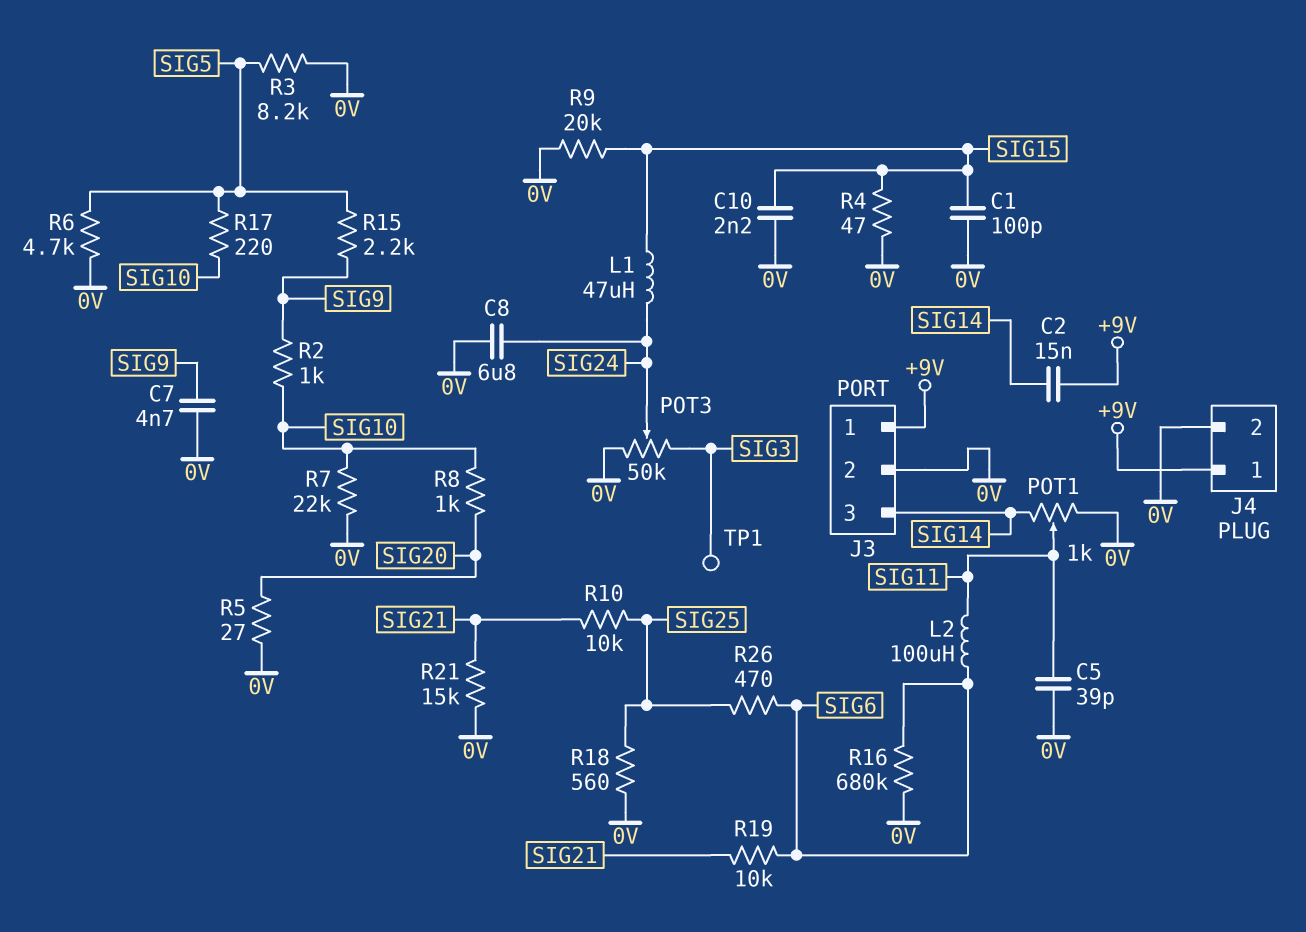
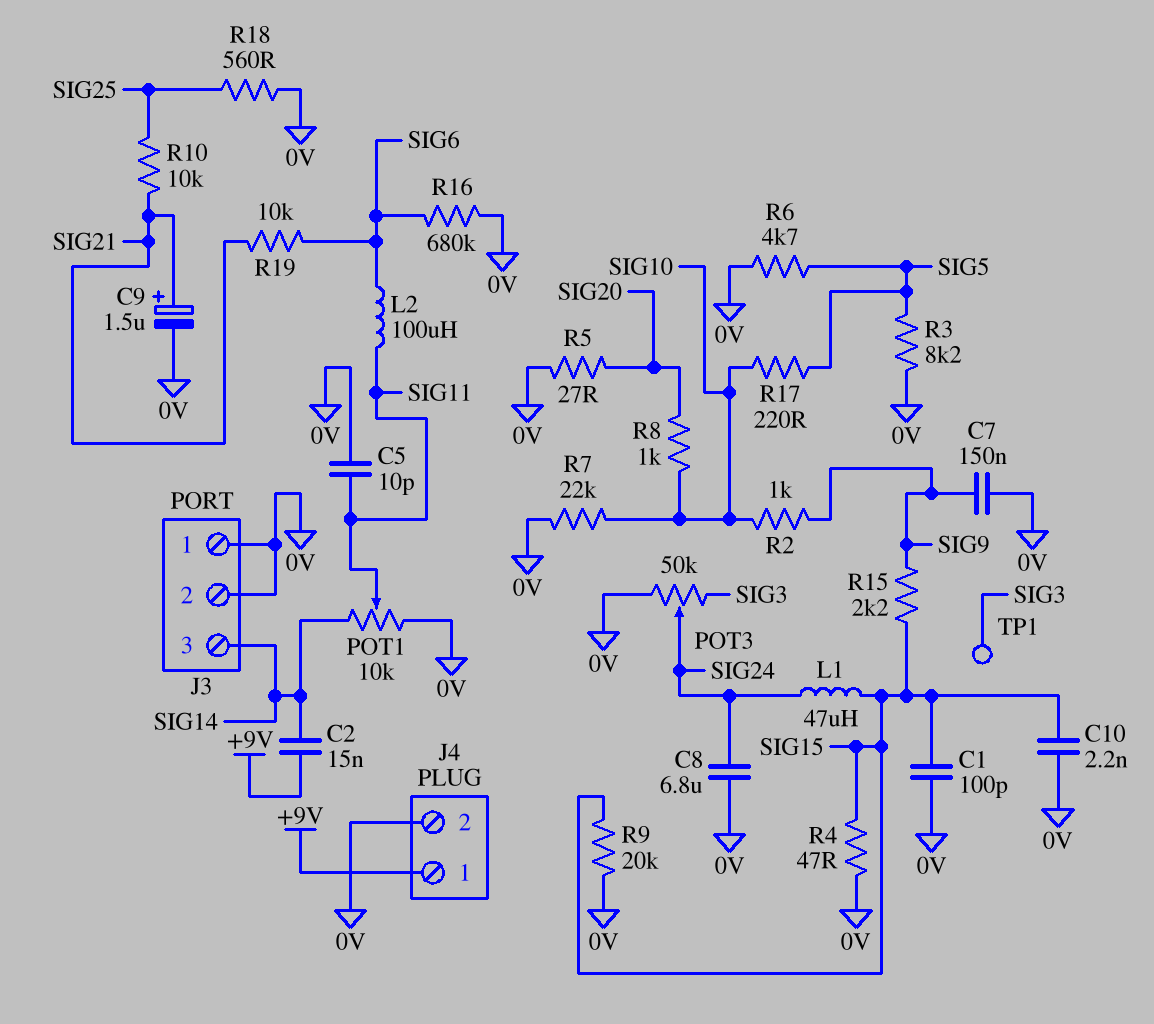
C5: 39pF (0V, SIG11) -> 10pF (0V, SIG11)
C7: 4.7nF (0V, SIG9) -> 150nF (0V, SIG9)
C9: none -> 1.5uF (plus SIG21, minus 0V)
J3 pin 1: +9V -> 0V
POT1: 1k (0V, SIG14, wiper SIG11) -> 10k (0V, SIG14, wiper SIG11)
R15: 2.2k (SIG5, SIG9) -> 2.2k (SIG9, SIG15)
R21: 15k (0V, SIG21) -> none
R26: 470 (SIG6, SIG25) -> none

